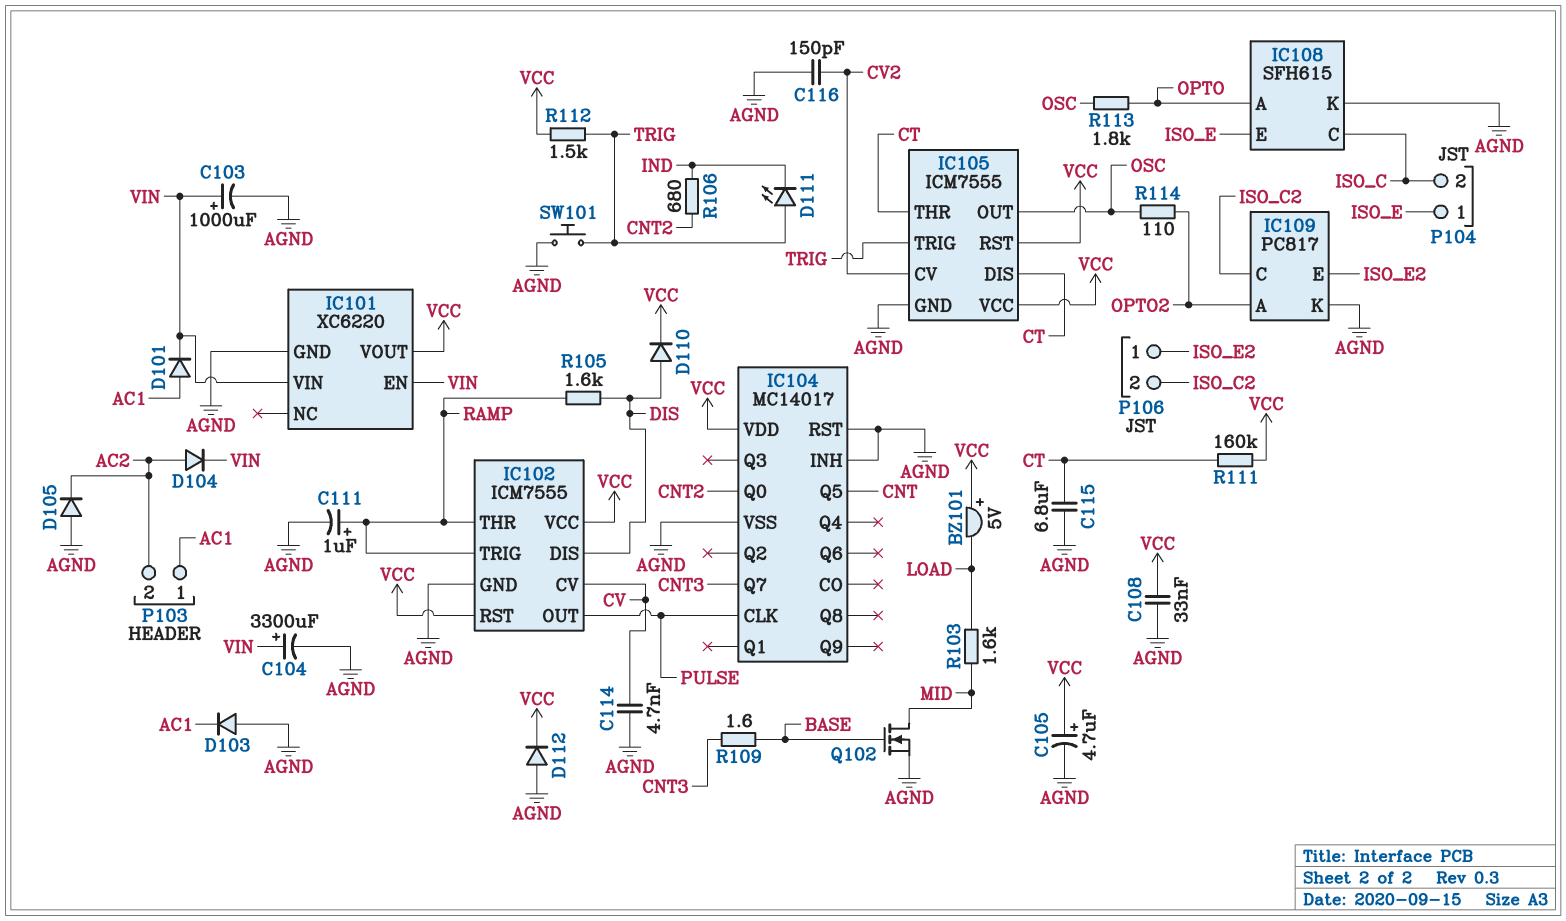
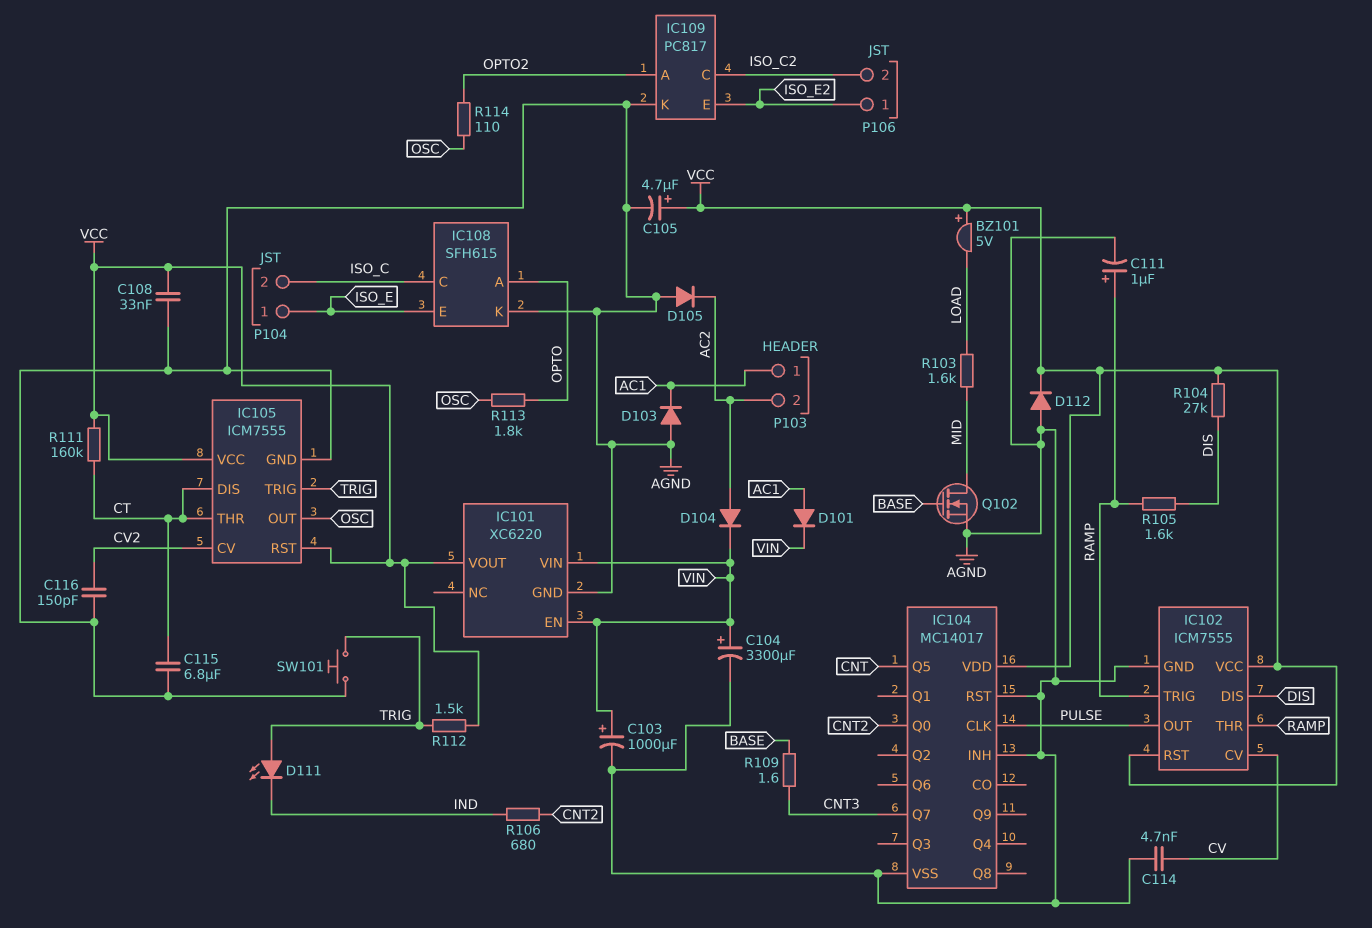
D110: diode (A DIS, K VCC) -> none
R104: none -> 27k (DIS, VCC)

